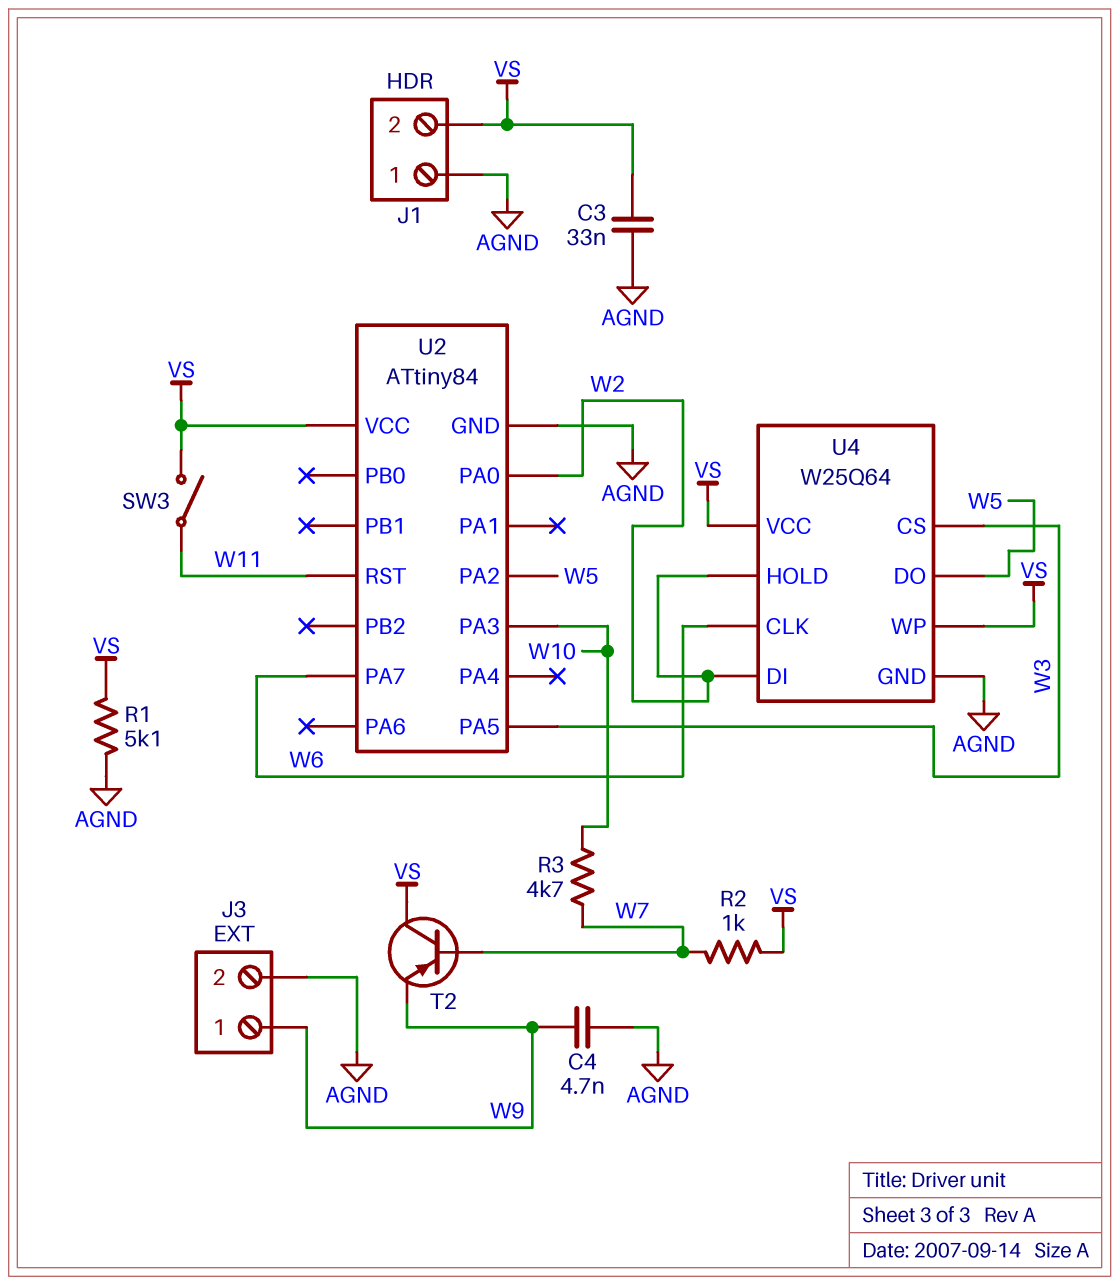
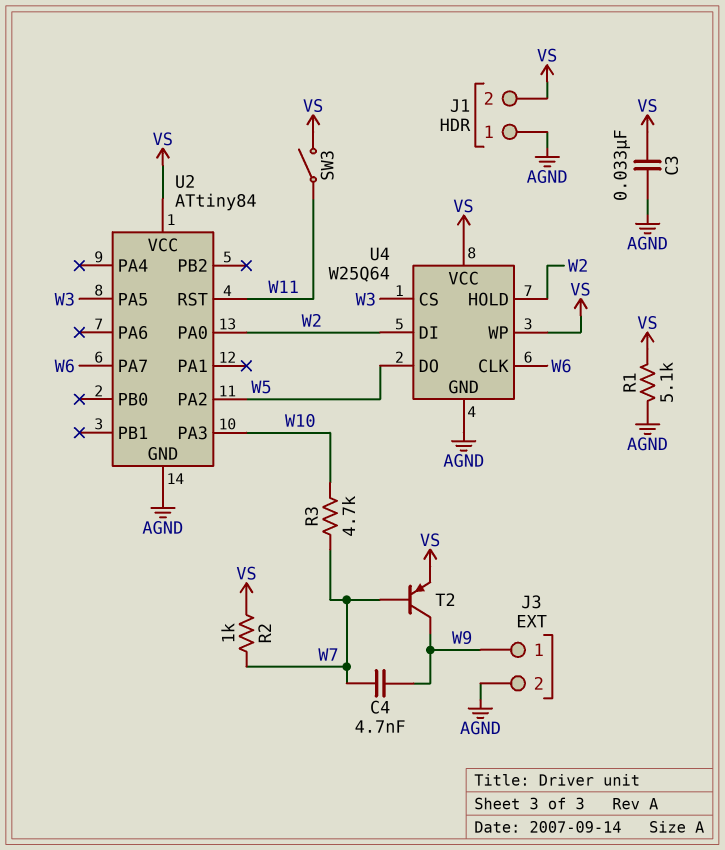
C4: 4.7nF (AGND, W9) -> 4.7nF (W7, W9)
T2: PNP (B W7, C VS, E W9) -> PNP (B W7, C W9, E VS)

